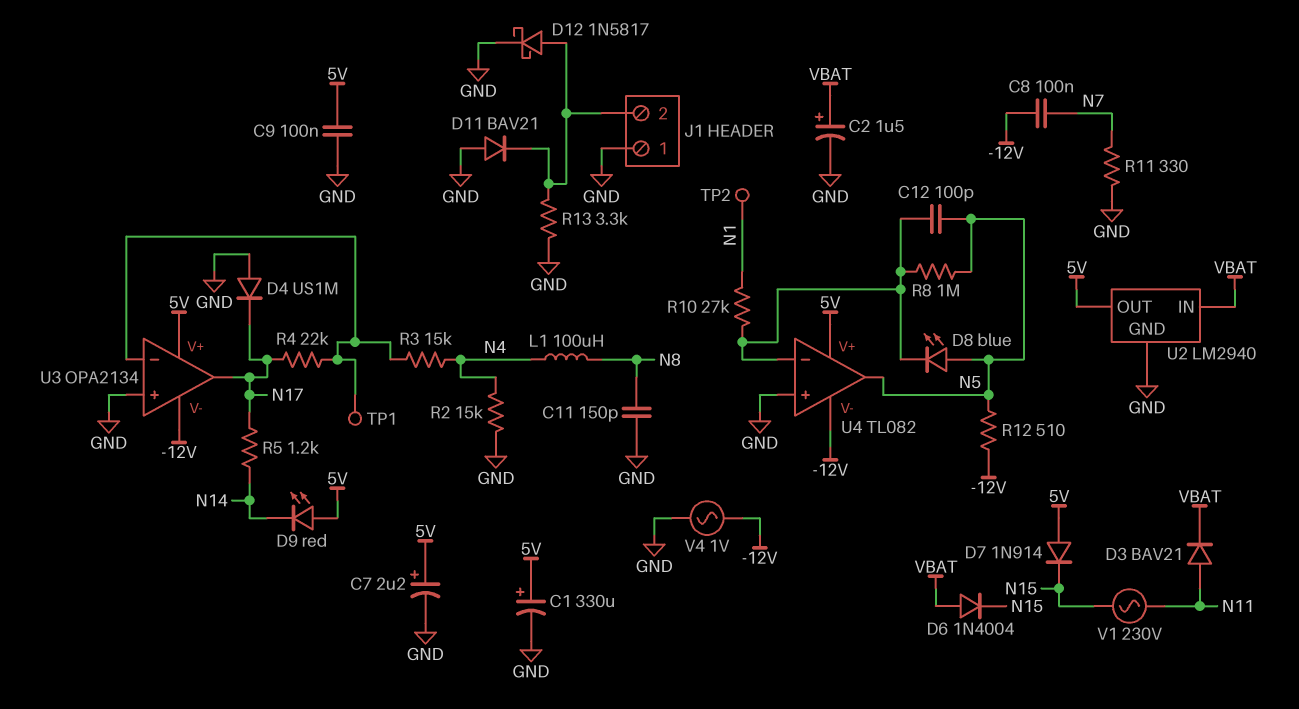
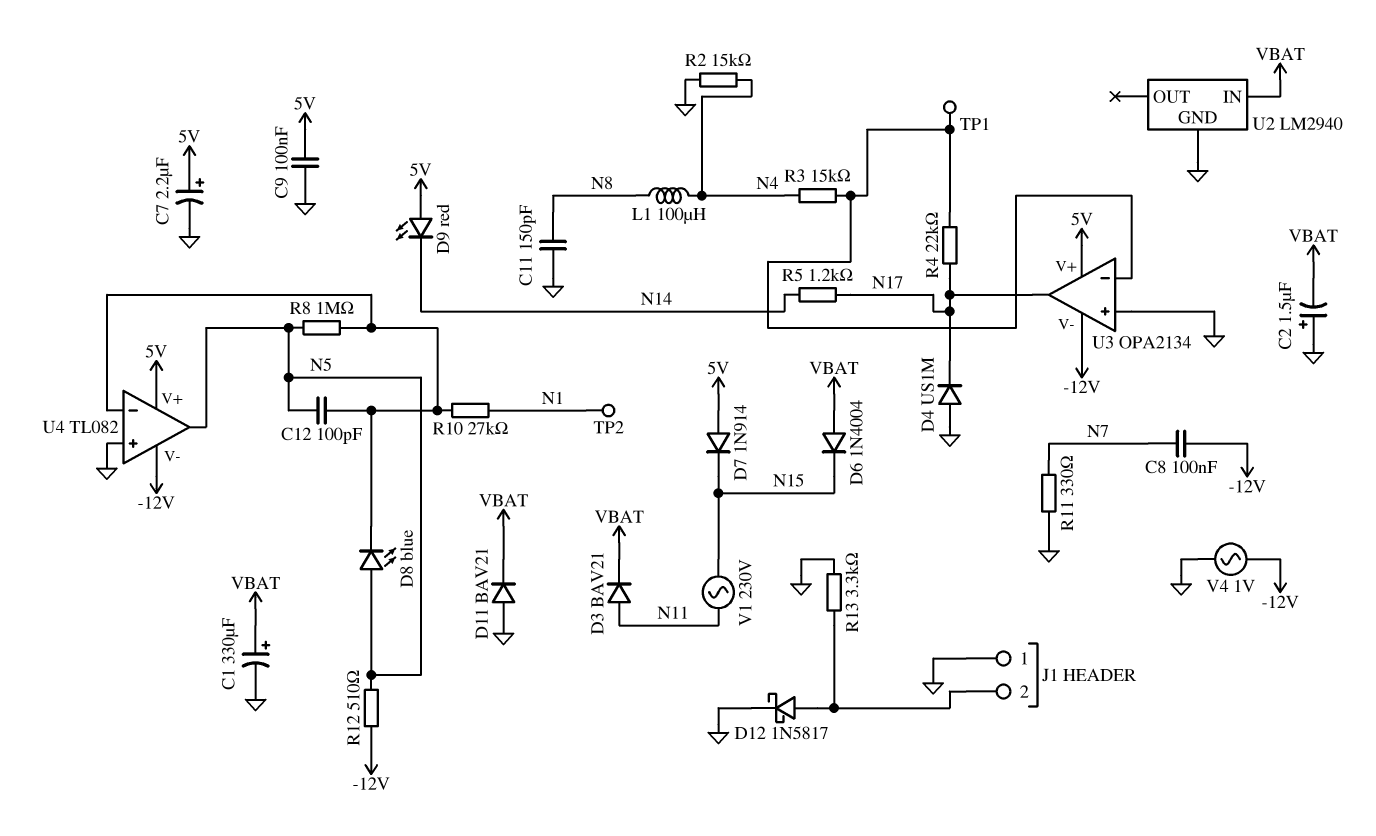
C1: 330uF (plus 5V, minus GND) -> 330uF (plus VBAT, minus GND)
C2: 1.5uF (plus VBAT, minus GND) -> 1.5uF (plus GND, minus VBAT)
D11: diode BAV21 (A GND, K J1/2) -> diode BAV21 (A GND, K VBAT)
U2 pin OUT: 5V -> none

